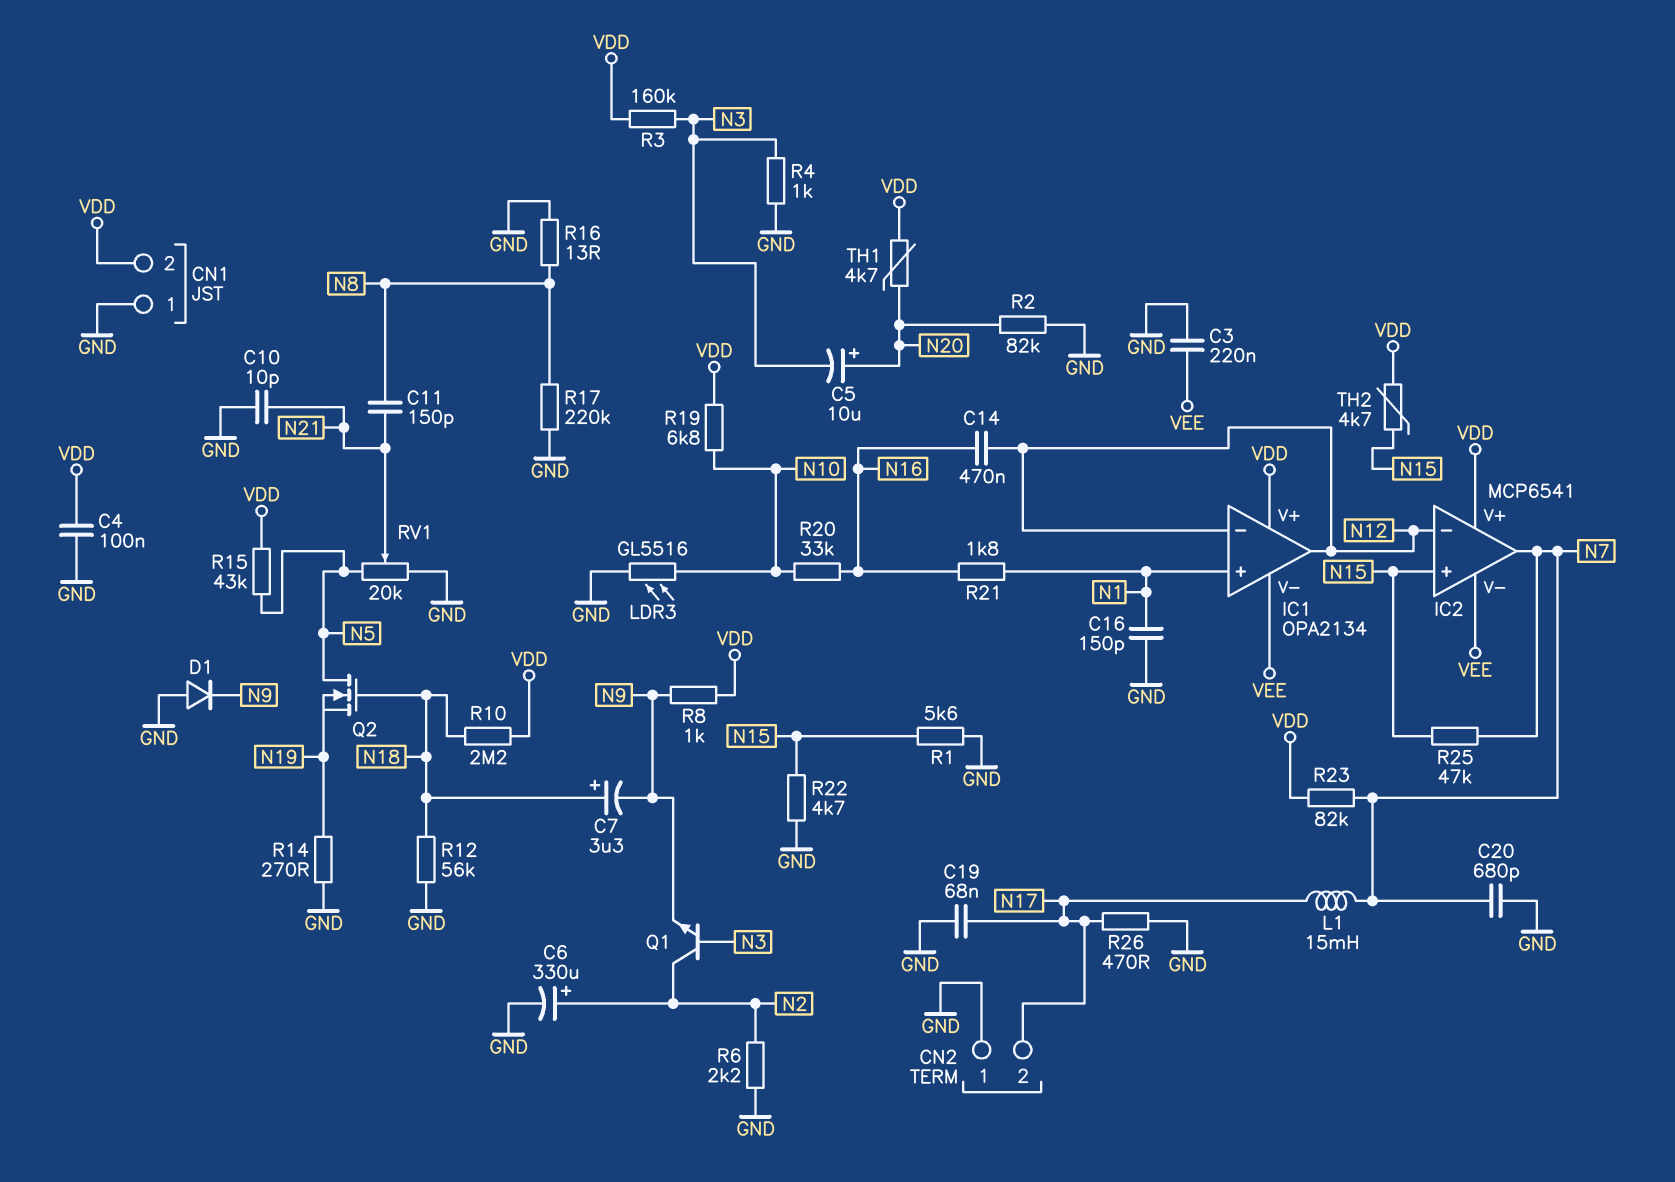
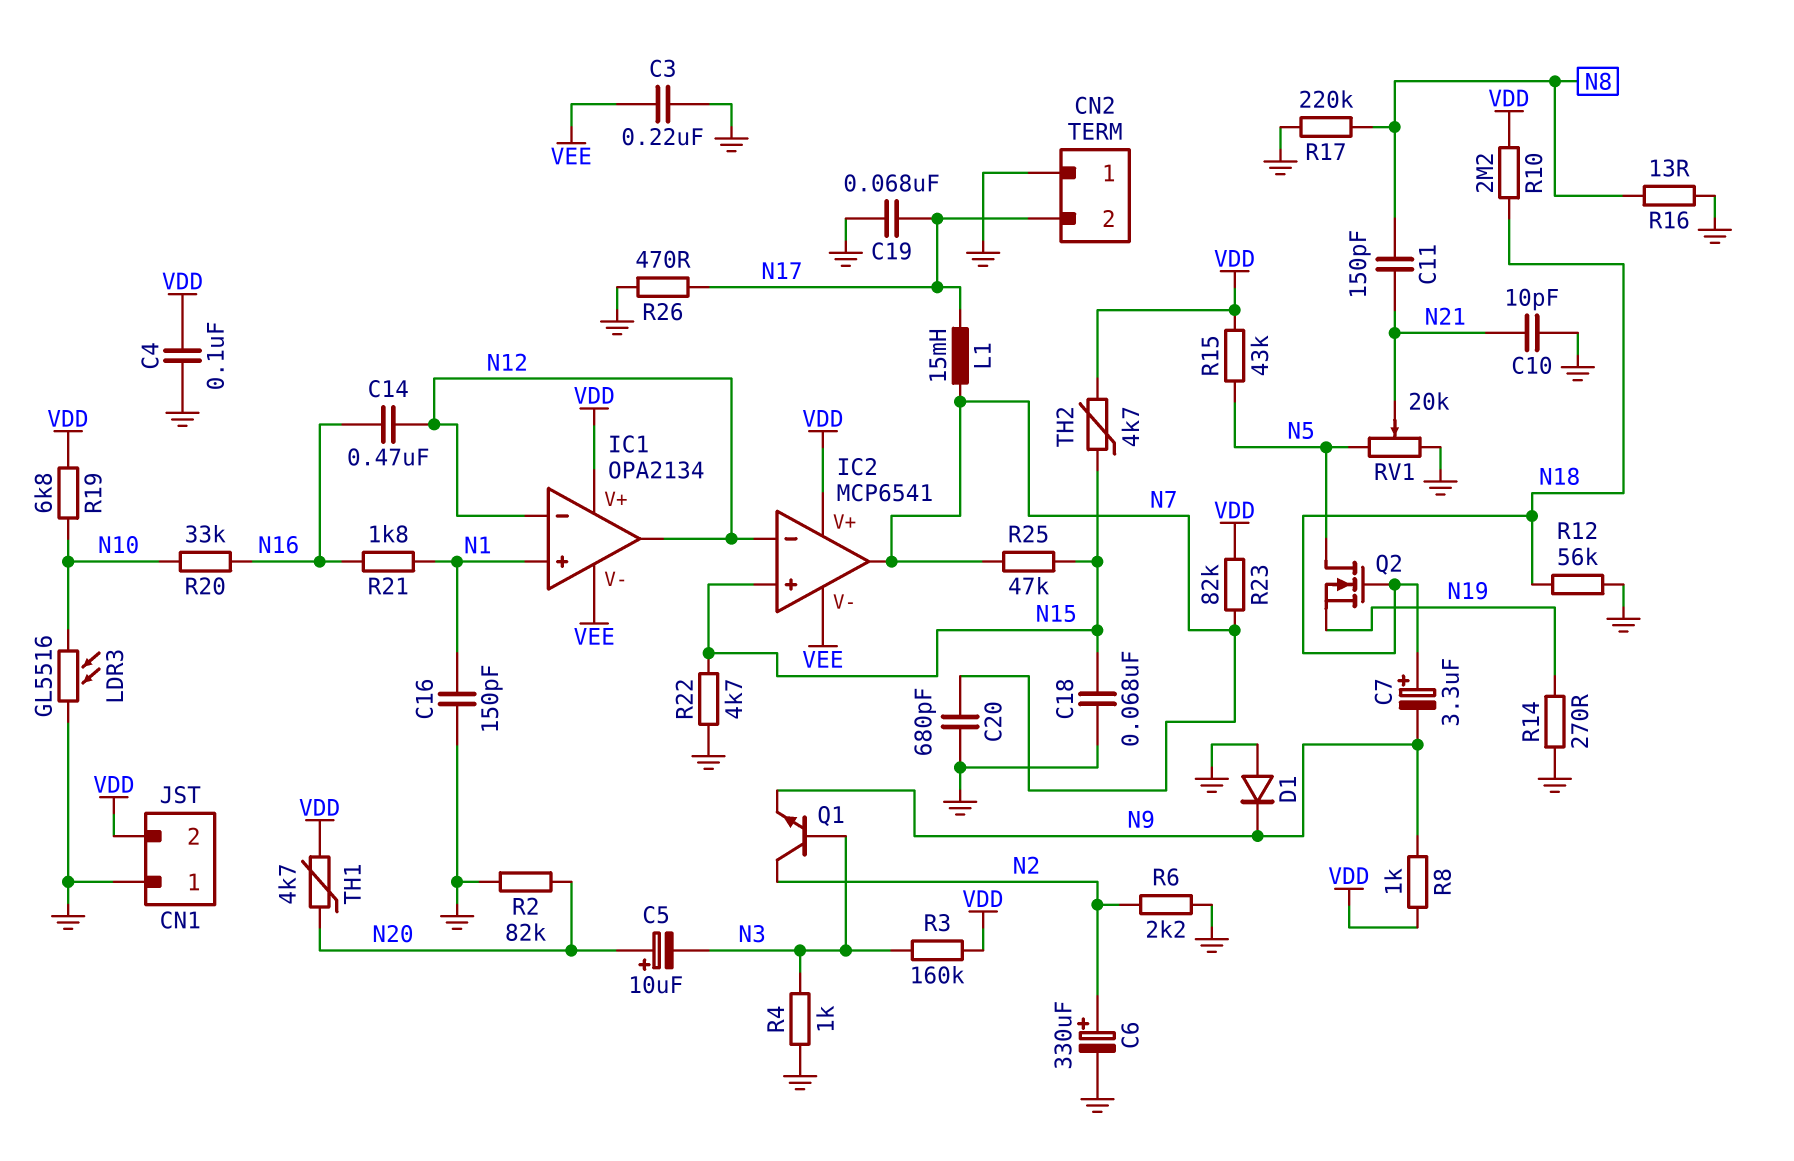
C18: none -> 68nF (GND, N15)
R1: 5.6k (GND, N15) -> none

